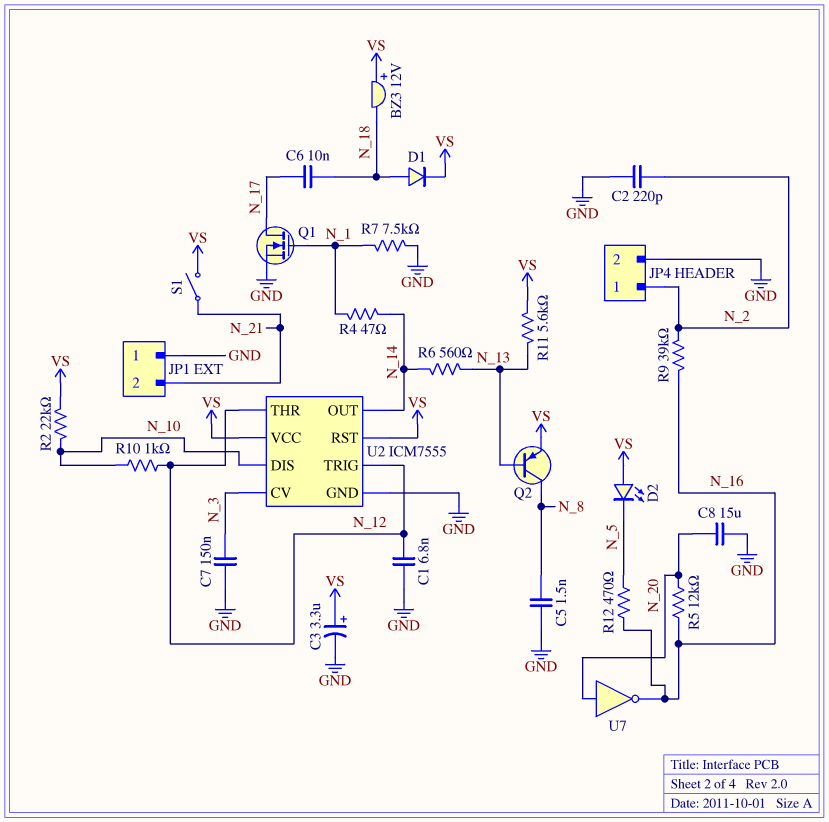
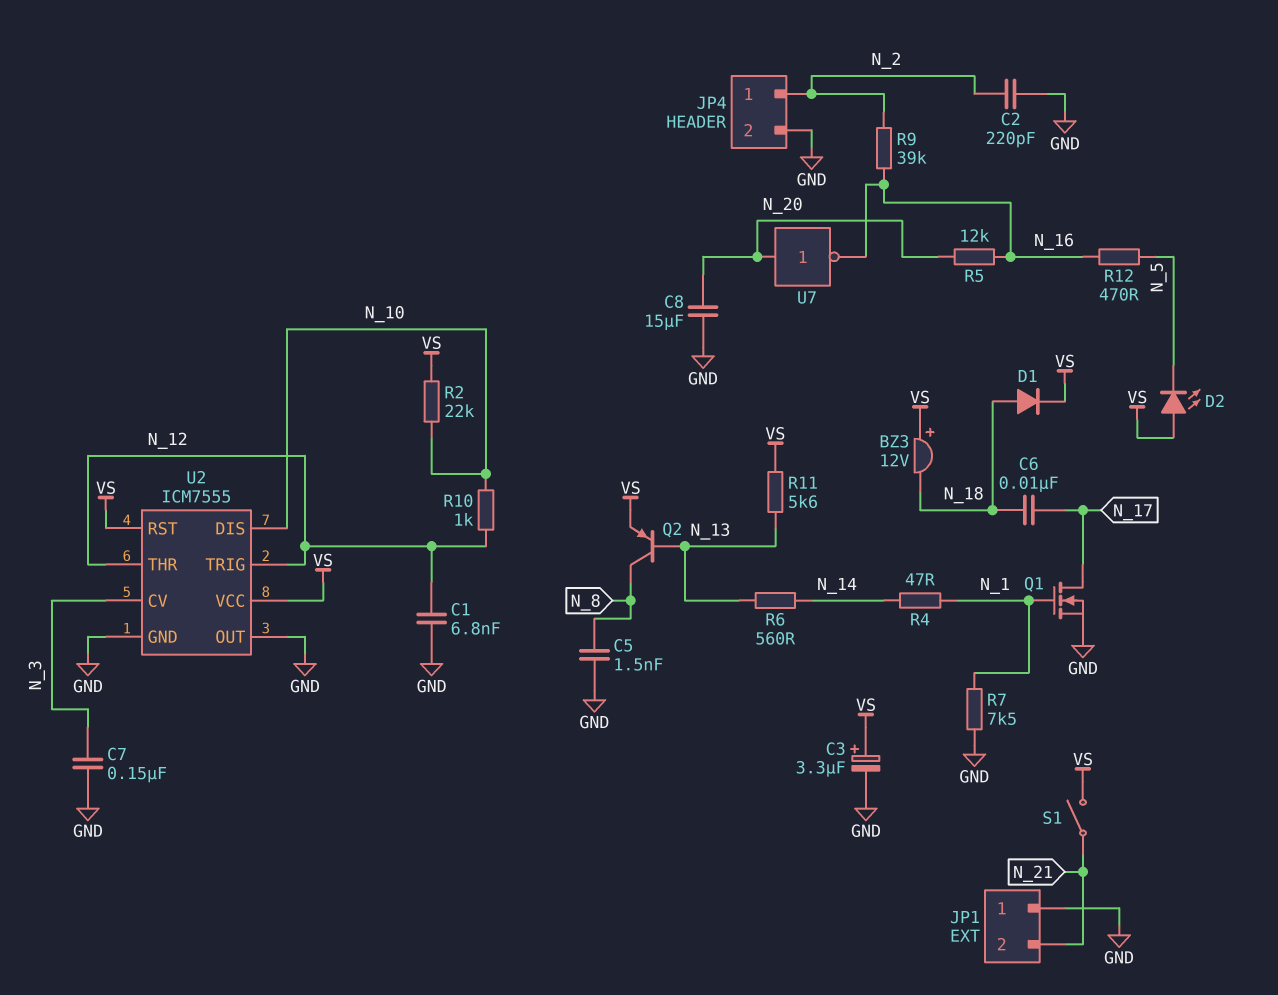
U2 pin OUT: N_14 -> GND

